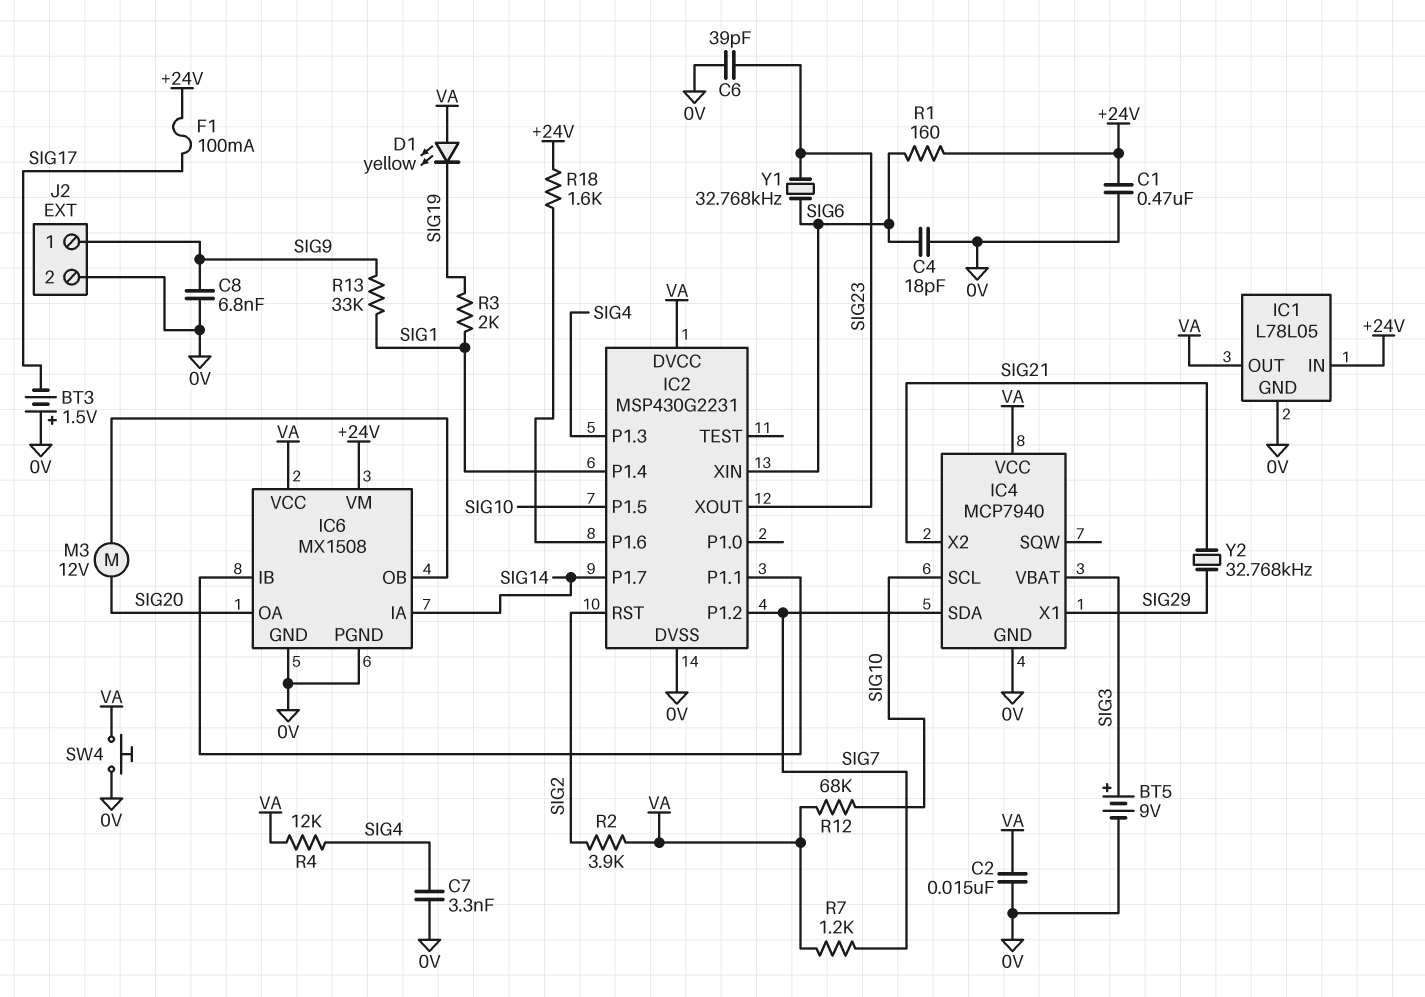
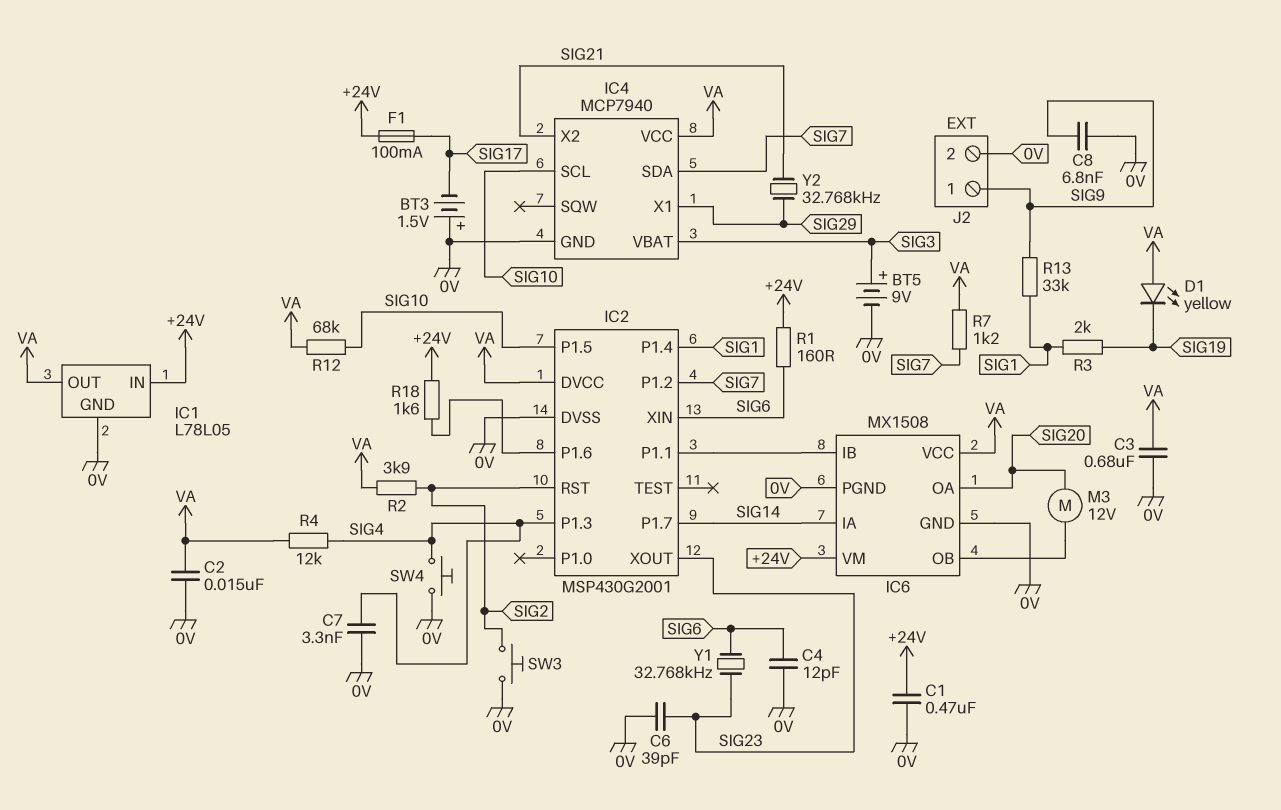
C3: none -> 680nF (0V, VA)
C4: 18pF (0V, SIG6) -> 12pF (0V, SIG6)
IC2: MSP430G2231 -> MSP430G2001
SW3: none -> button (0V, SIG2)
SW4: button (0V, VA) -> button (0V, SIG4)

